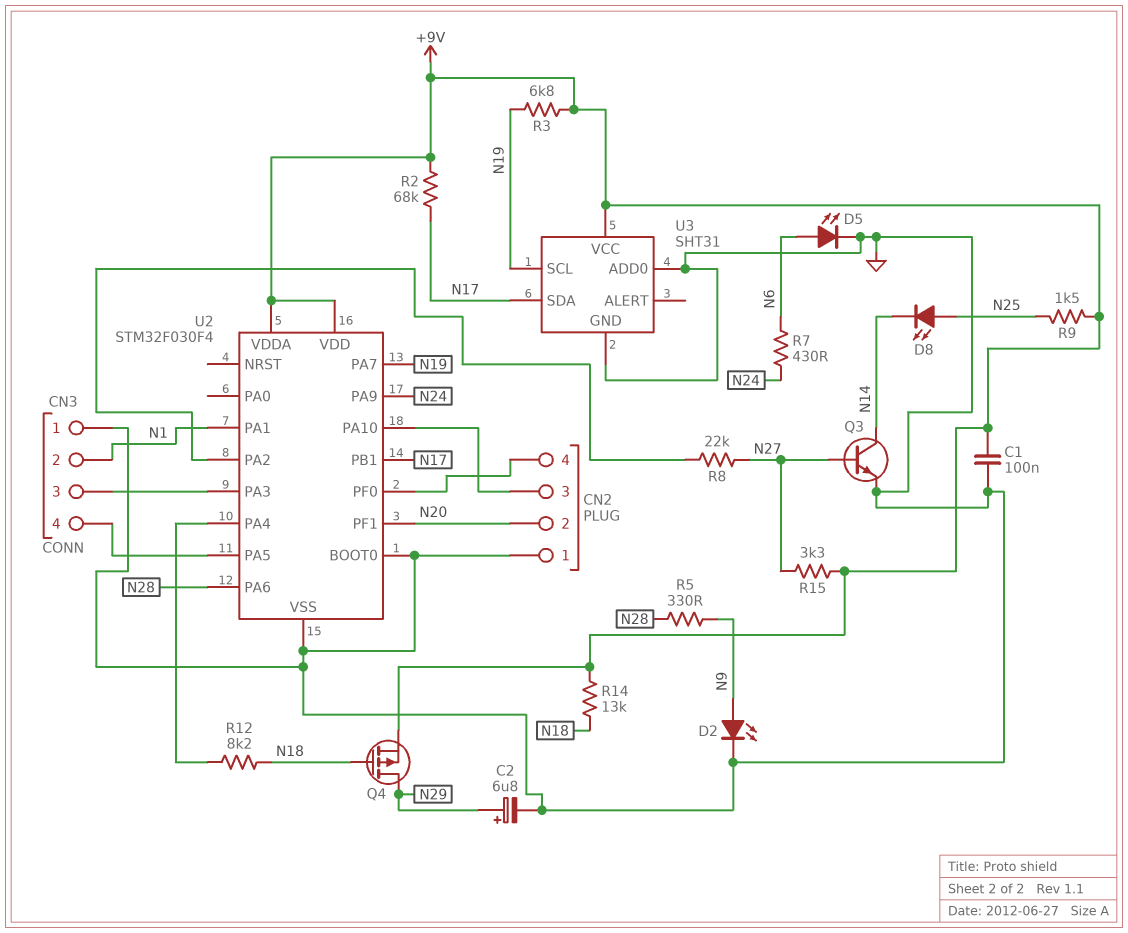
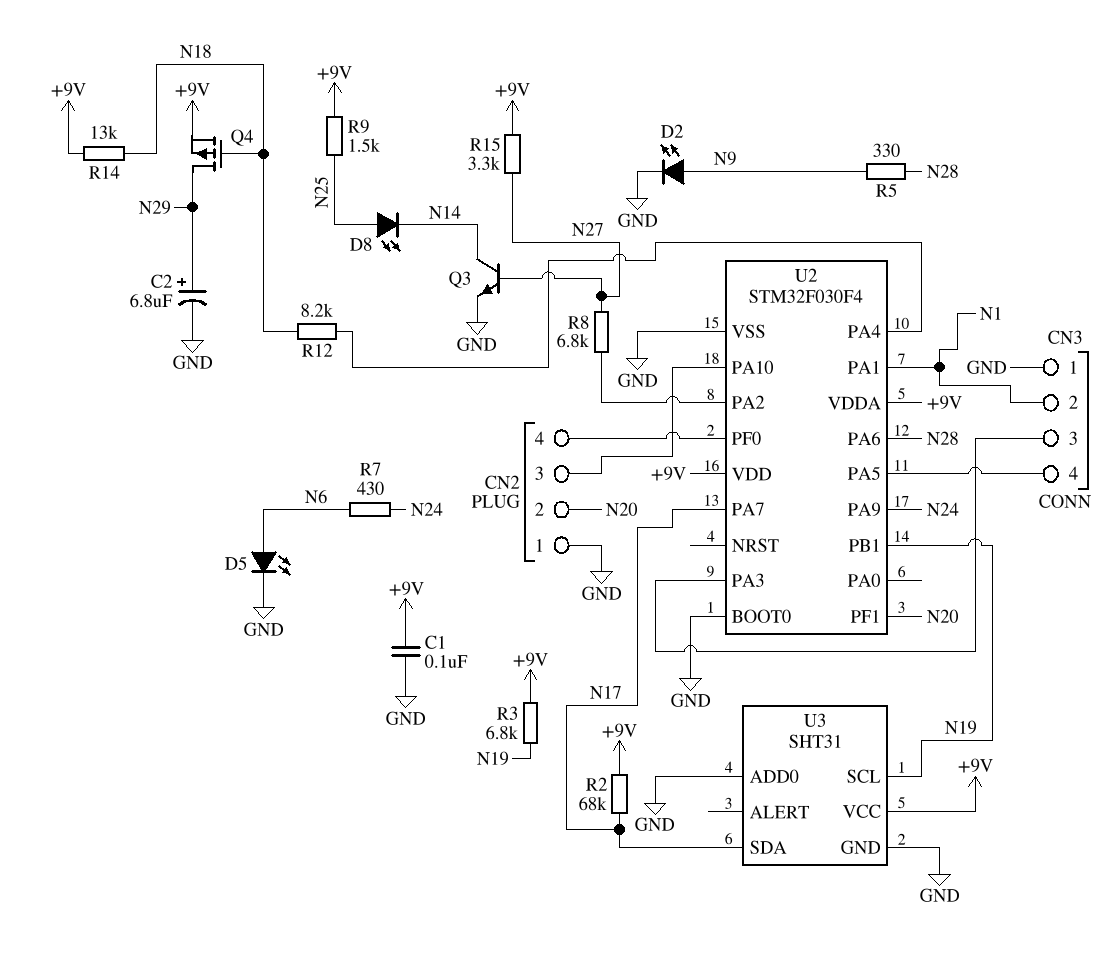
R8: 22k (N27, U2/PA2) -> 6.8k (N27, U2/PA2)
U2 pin PA7: N19 -> N17
U2 pin PB1: N17 -> N19

